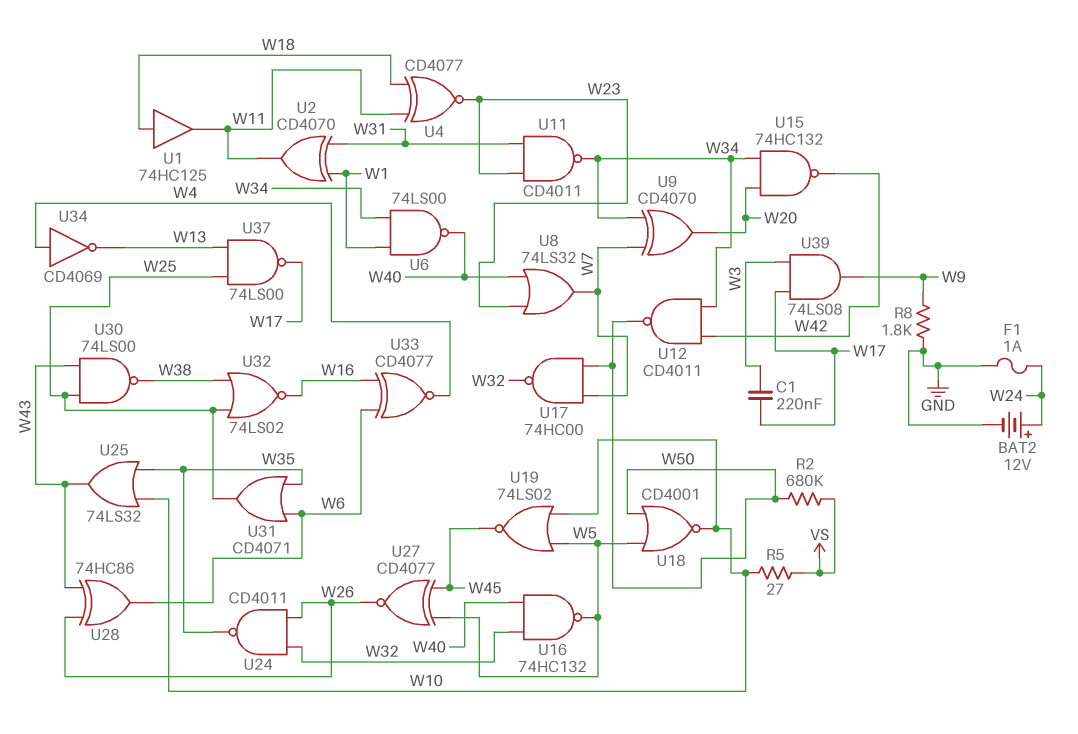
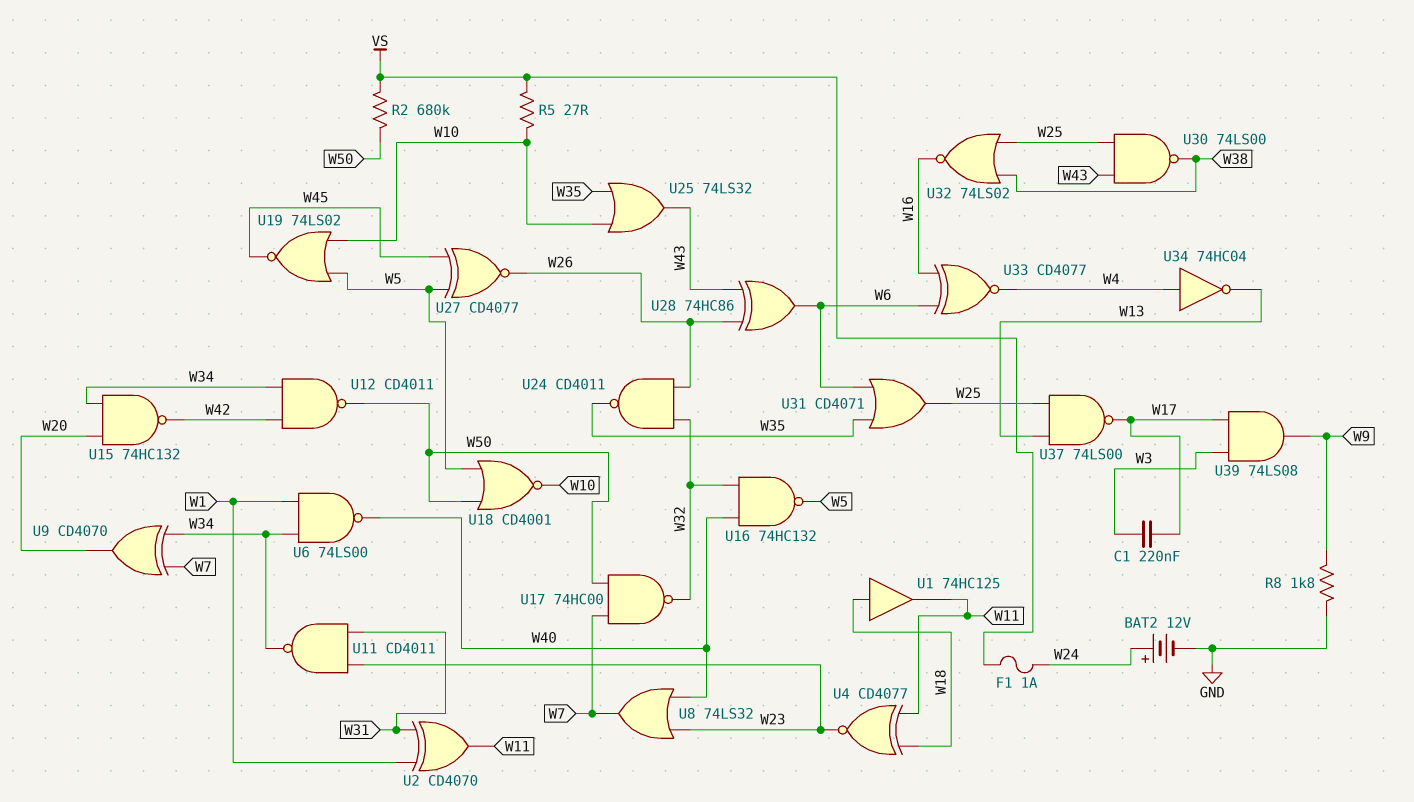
F1: 1A (GND, W24) -> 1A (VS, W24)
U34: NOT CD4069 (in W4, out W13) -> NOT 74HC04 (in W4, out W13)

